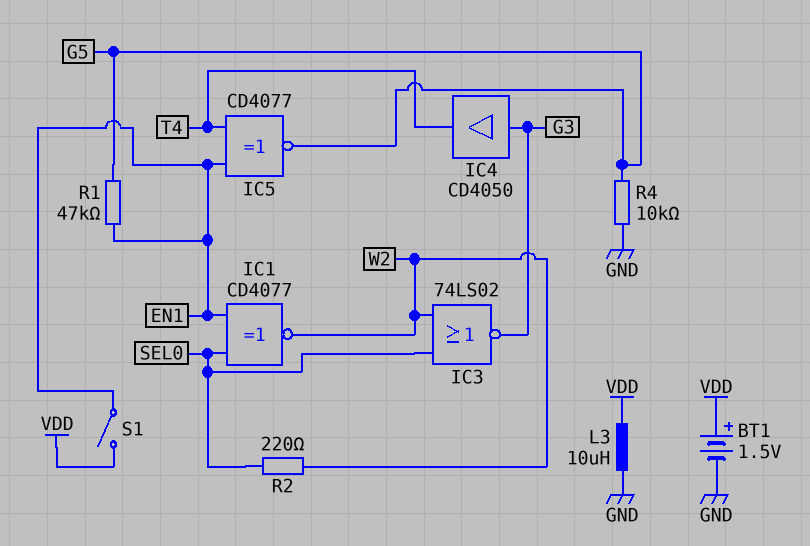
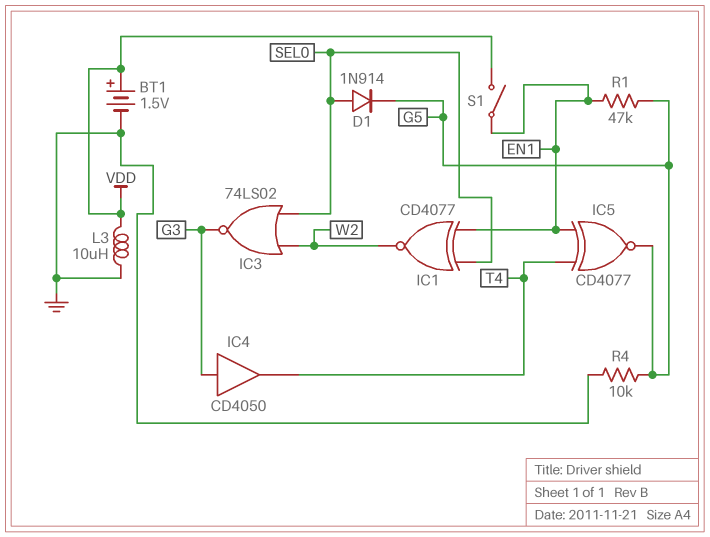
D1: none -> diode 1N914 (A SEL0, K G5)
R2: 220 (SEL0, W2) -> none

